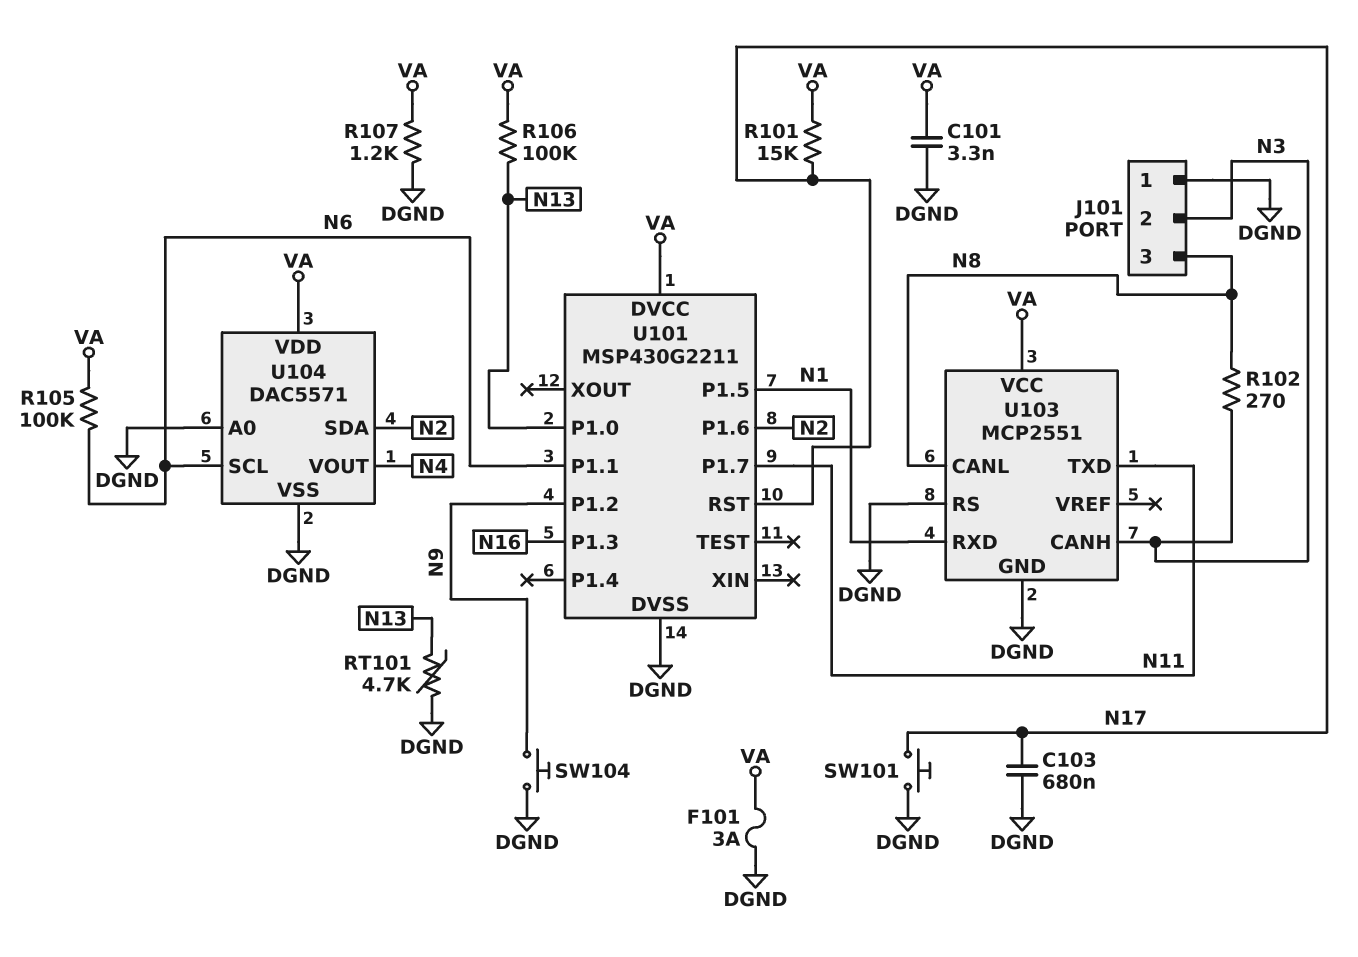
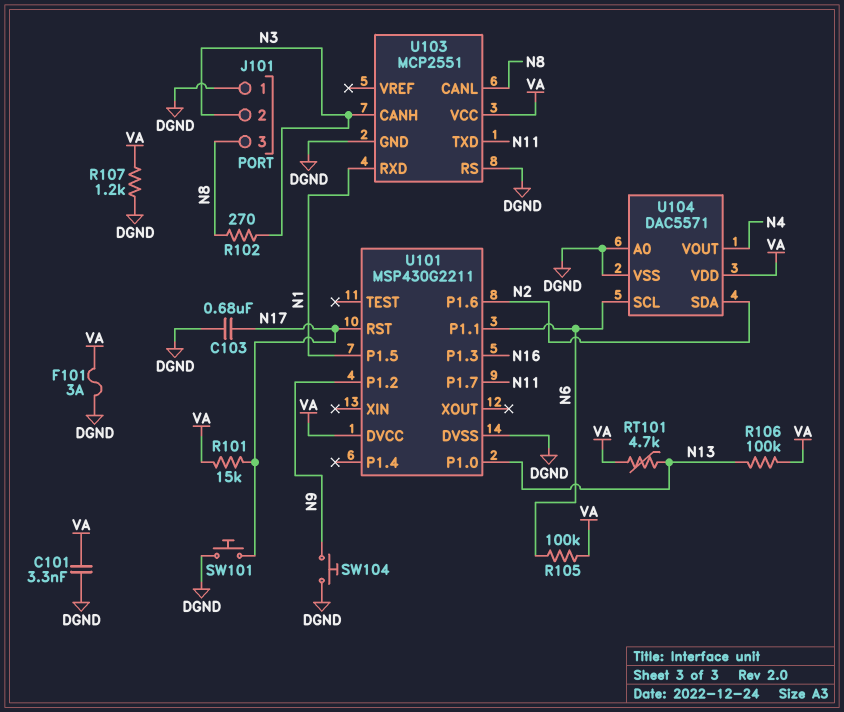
RT101: 4.7k (DGND, N13) -> 4.7k (N13, VA)

